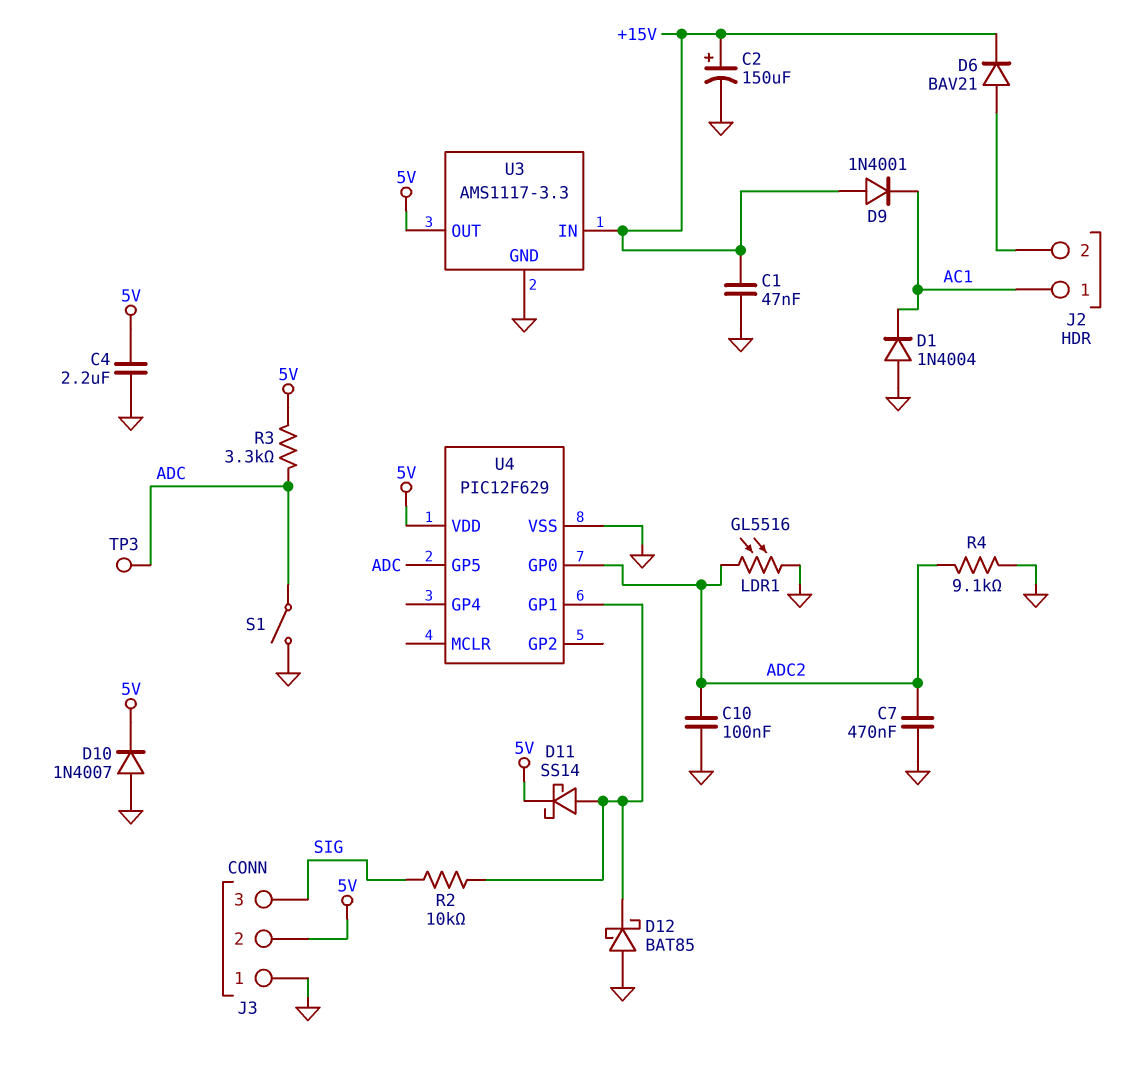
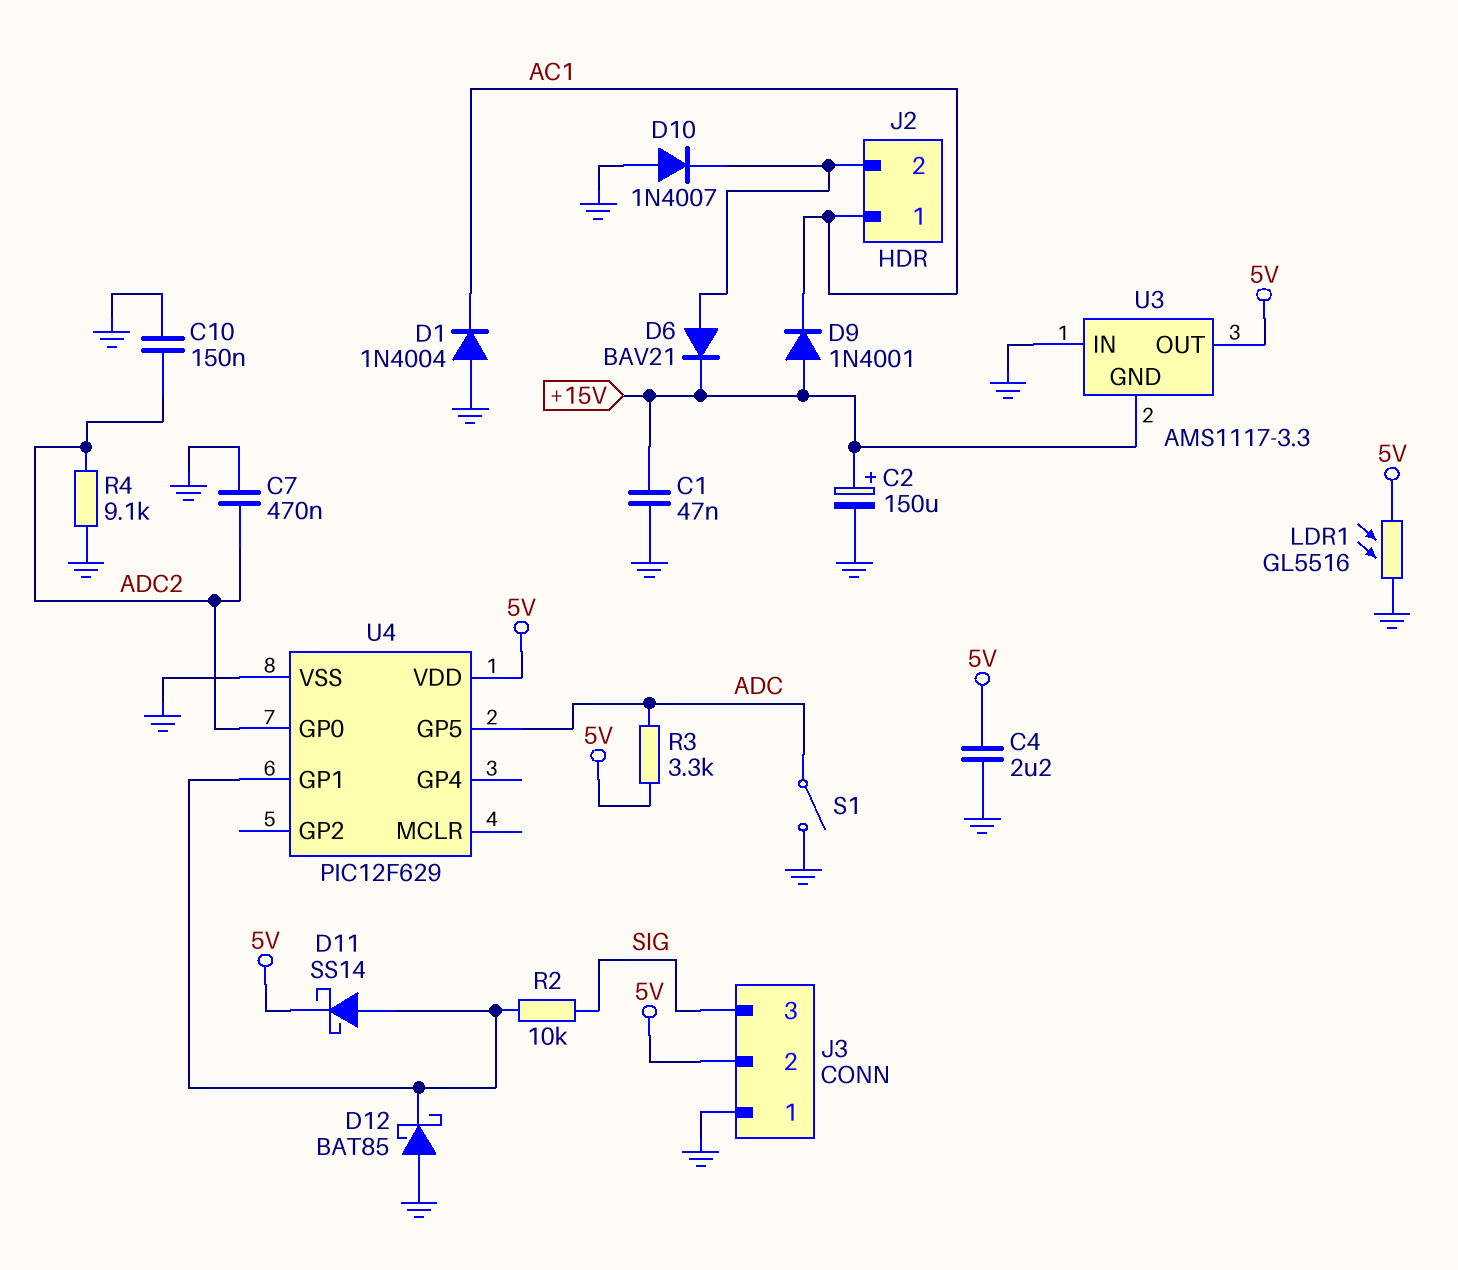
C10: 100nF (ADC2, GND) -> 150nF (ADC2, GND)
D10: diode 1N4007 (A GND, K 5V) -> diode 1N4007 (A GND, K J2/2)
LDR1: GL5516 (ADC2, GND) -> GL5516 (5V, GND)
TP3: test point (ADC) -> none
U3 pin GND: GND -> +15V
U3 pin IN: +15V -> GND

